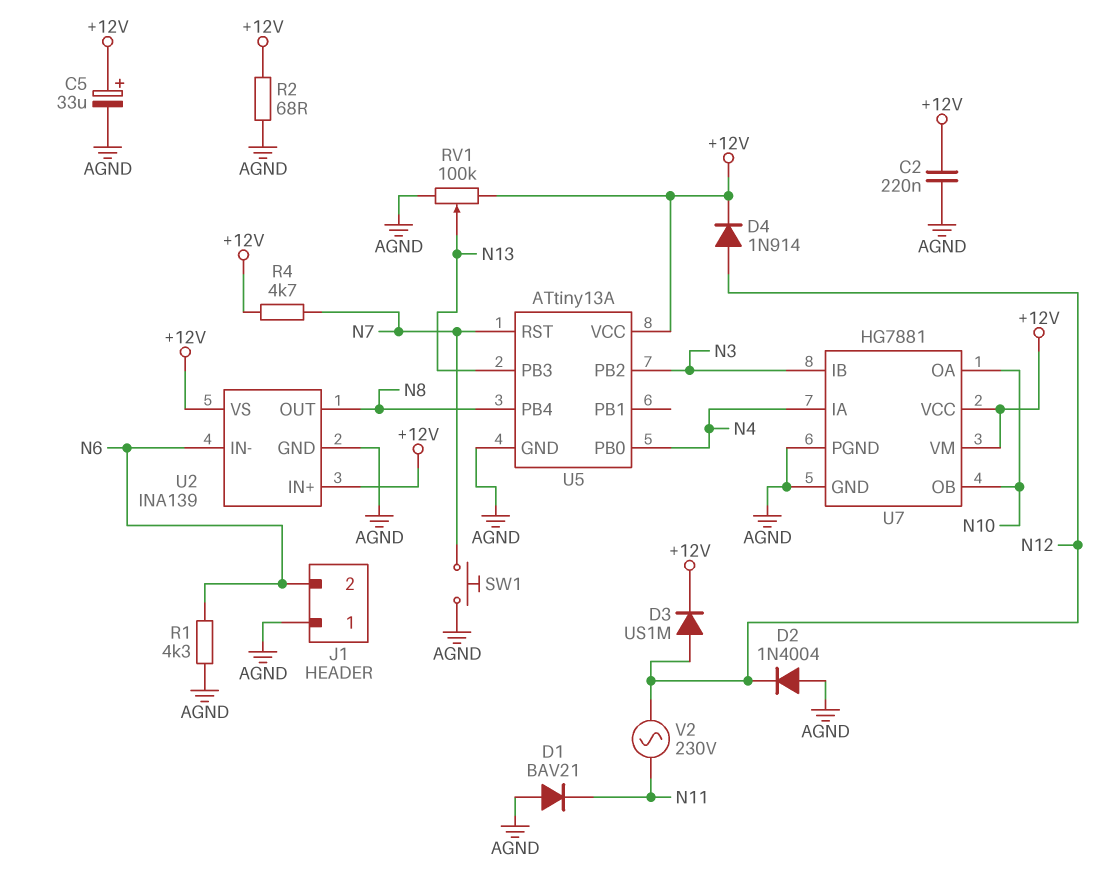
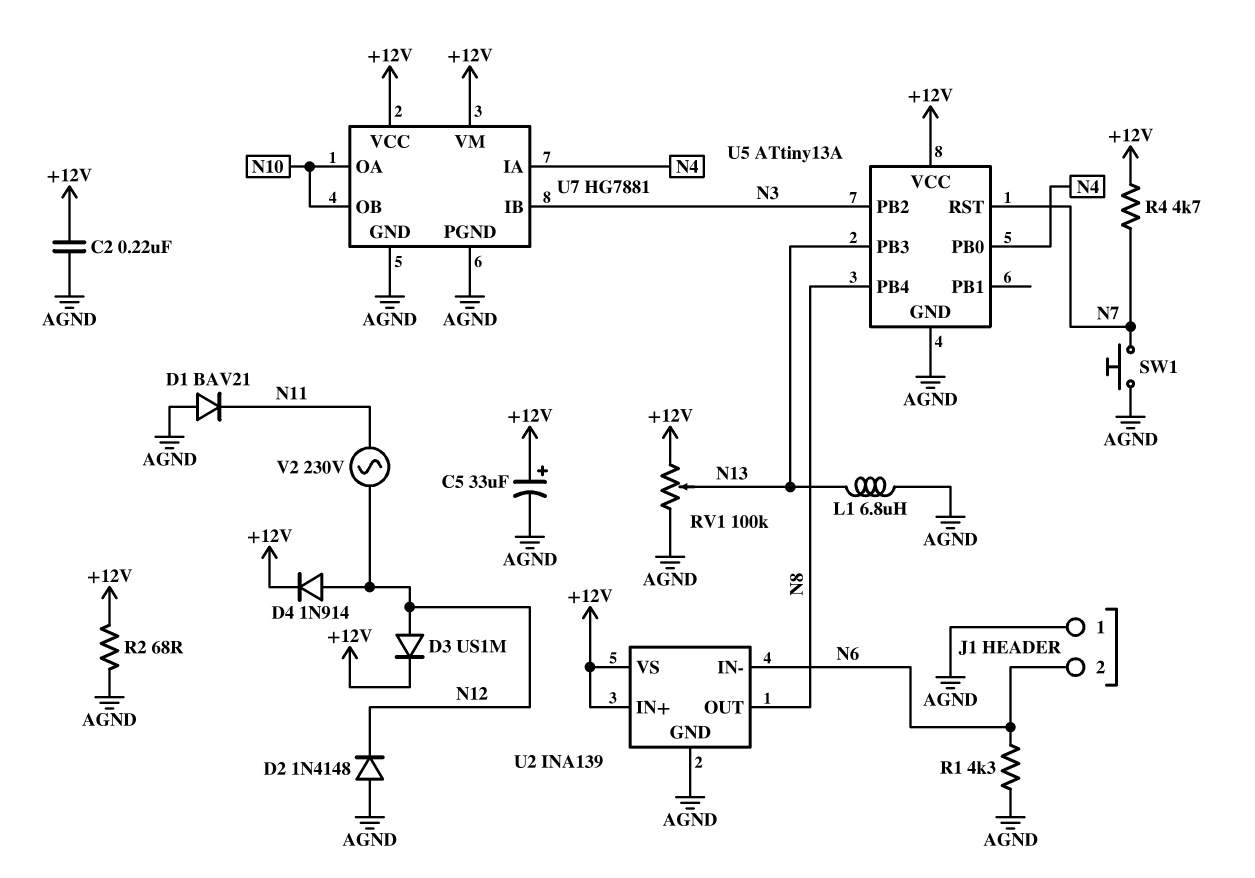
D2: diode 1N4004 (A AGND, K N12) -> diode 1N4148 (A AGND, K N12)
L1: none -> 6.8uH (AGND, N13)

